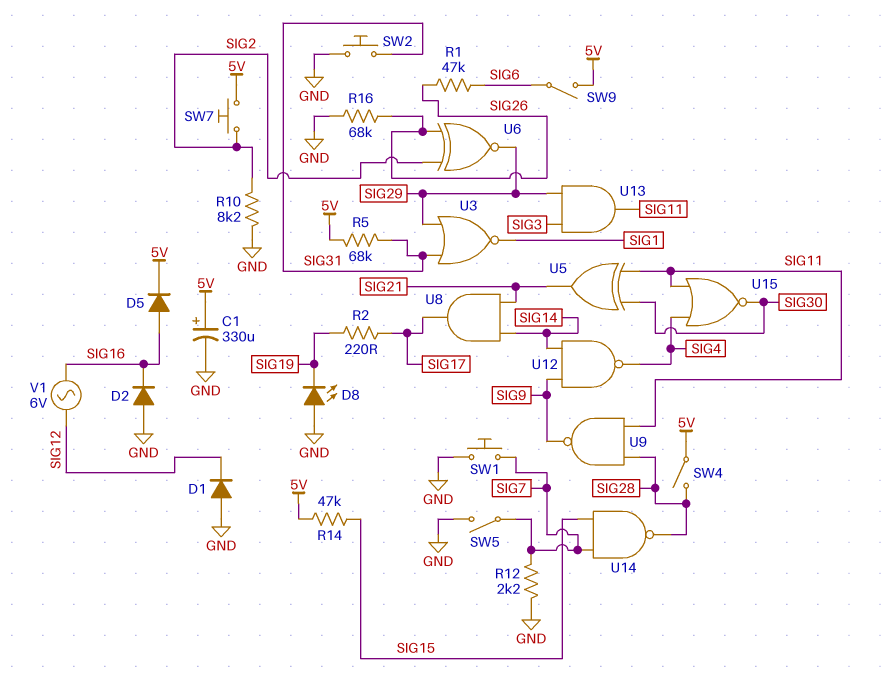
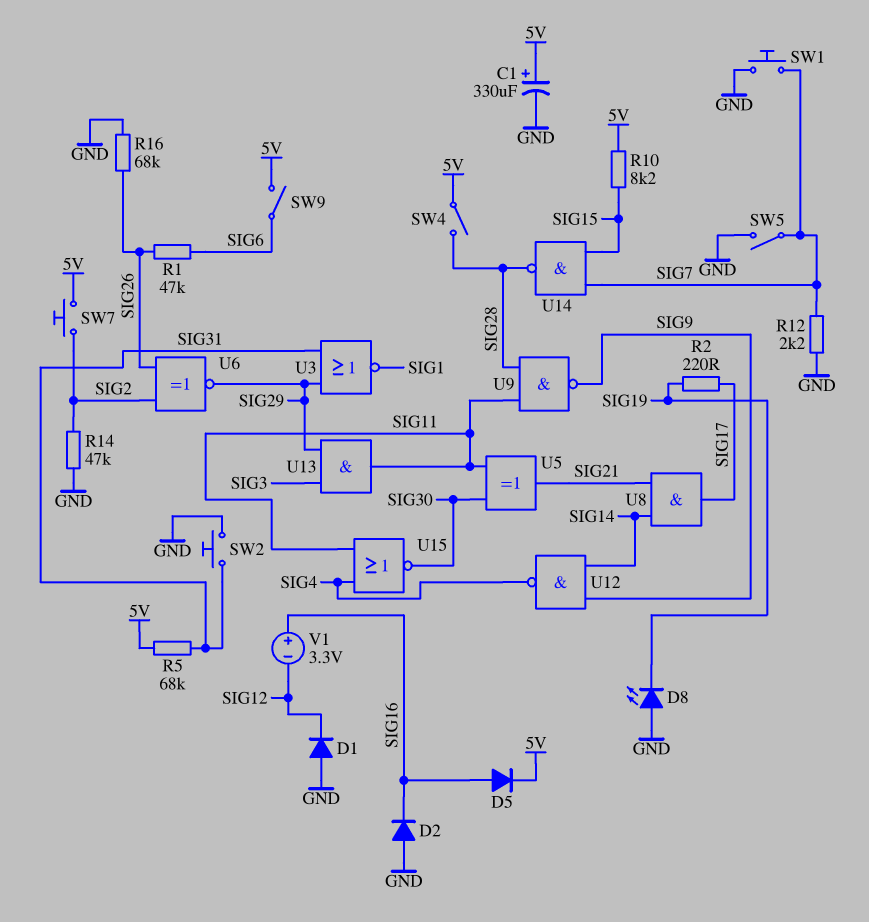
R10: 8.2k (GND, SIG2) -> 8.2k (5V, SIG15)
R14: 47k (5V, SIG15) -> 47k (GND, SIG2)
V1: AC 6V (SIG12, SIG16) -> 3.3V (plus SIG16, minus SIG12)

